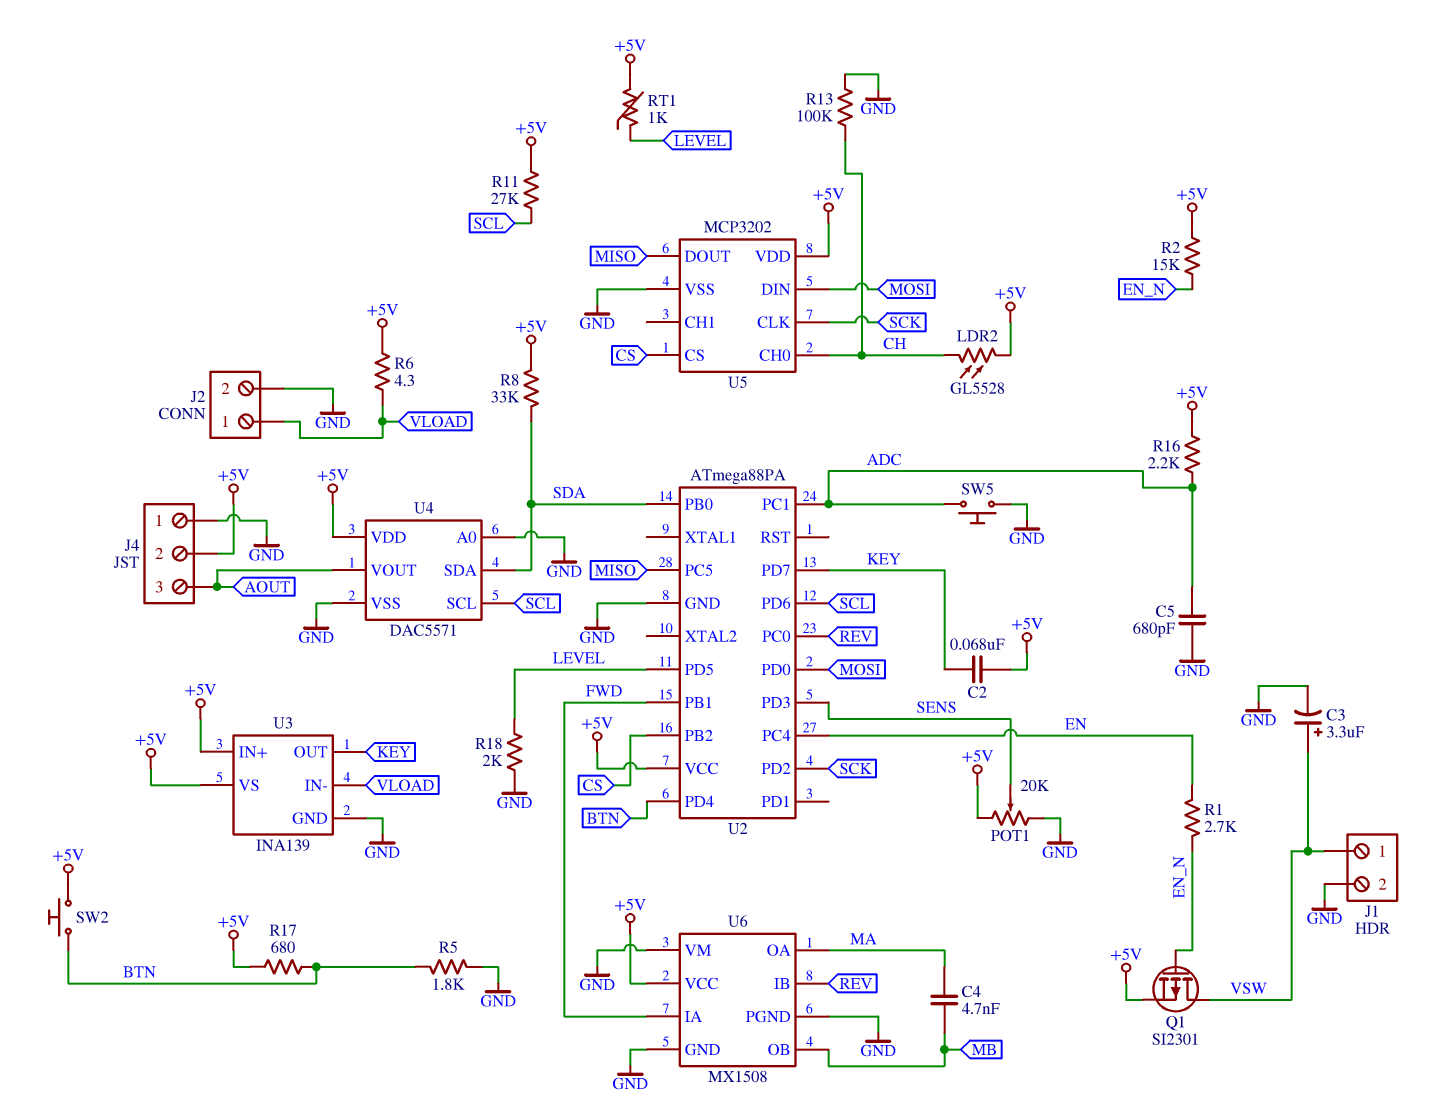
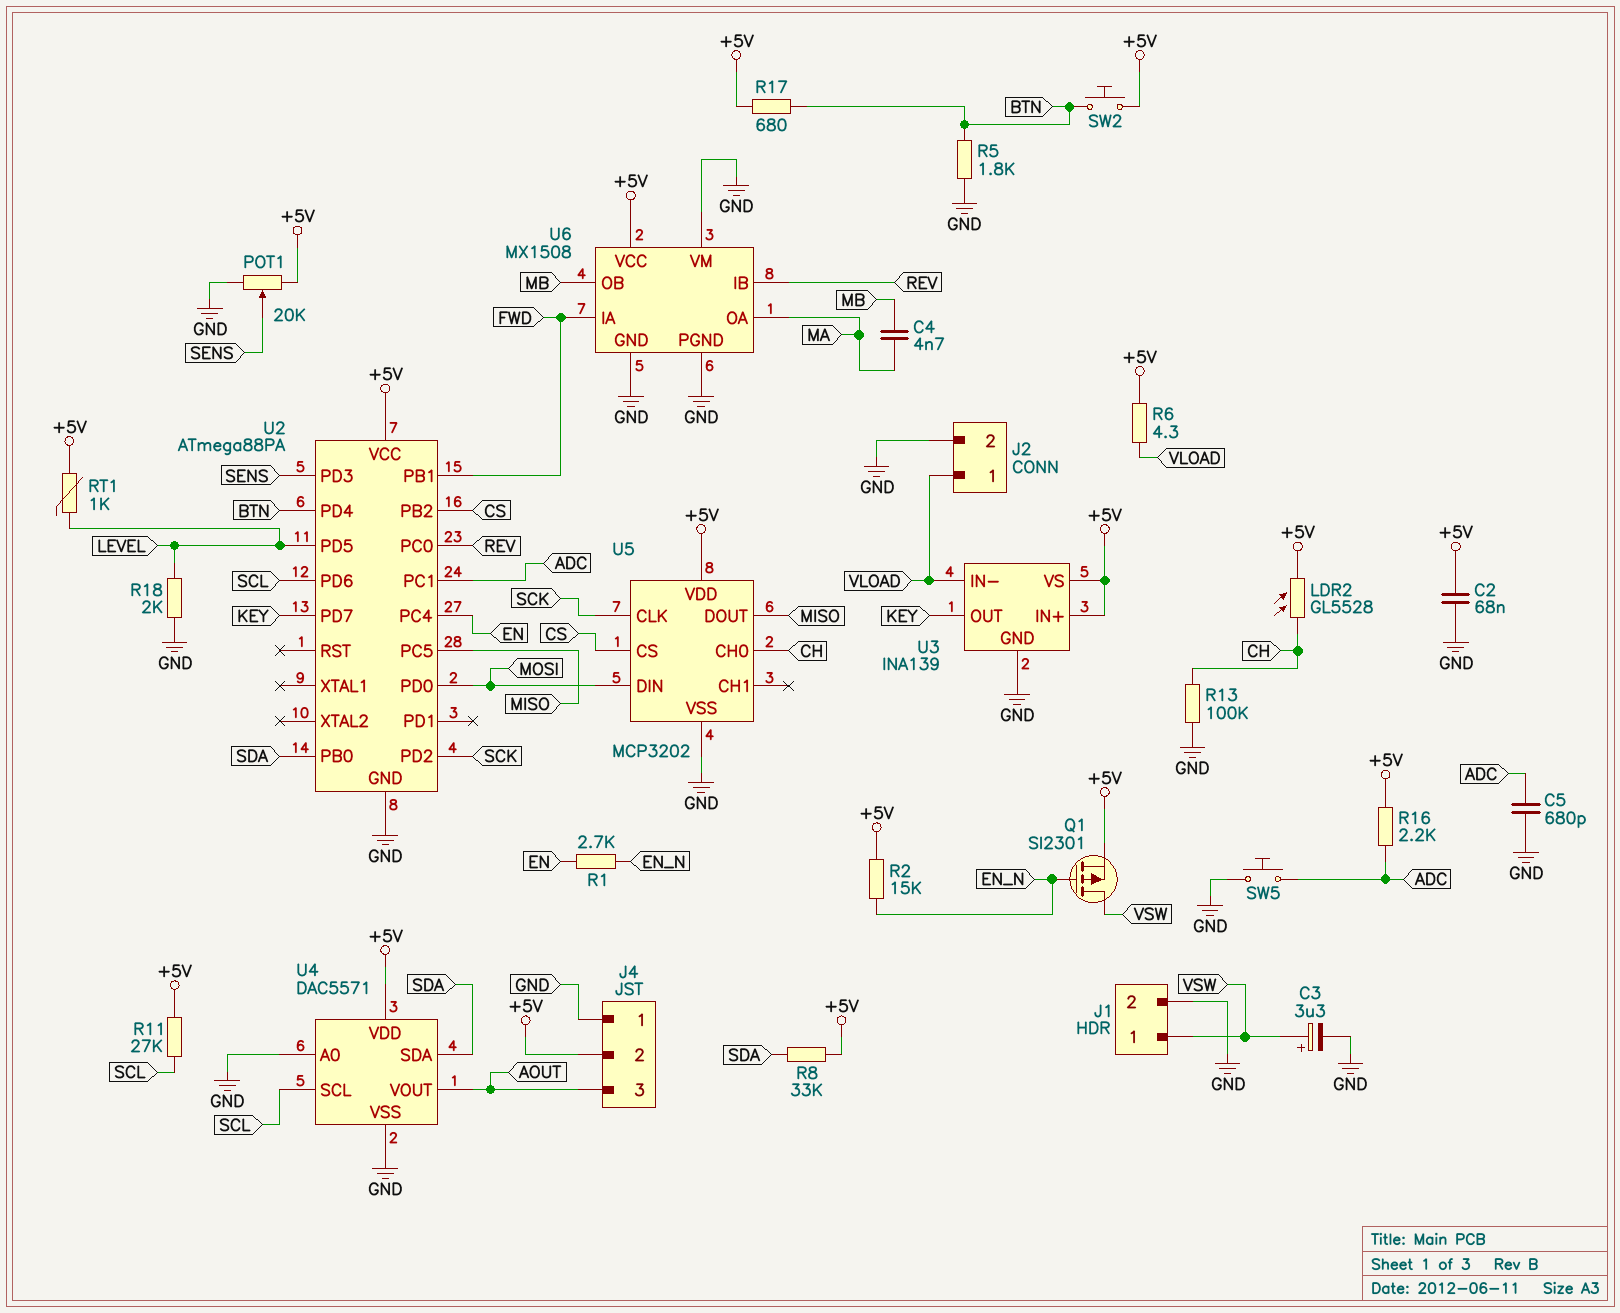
C2: 68nF (+5V, KEY) -> 68nF (+5V, GND)

